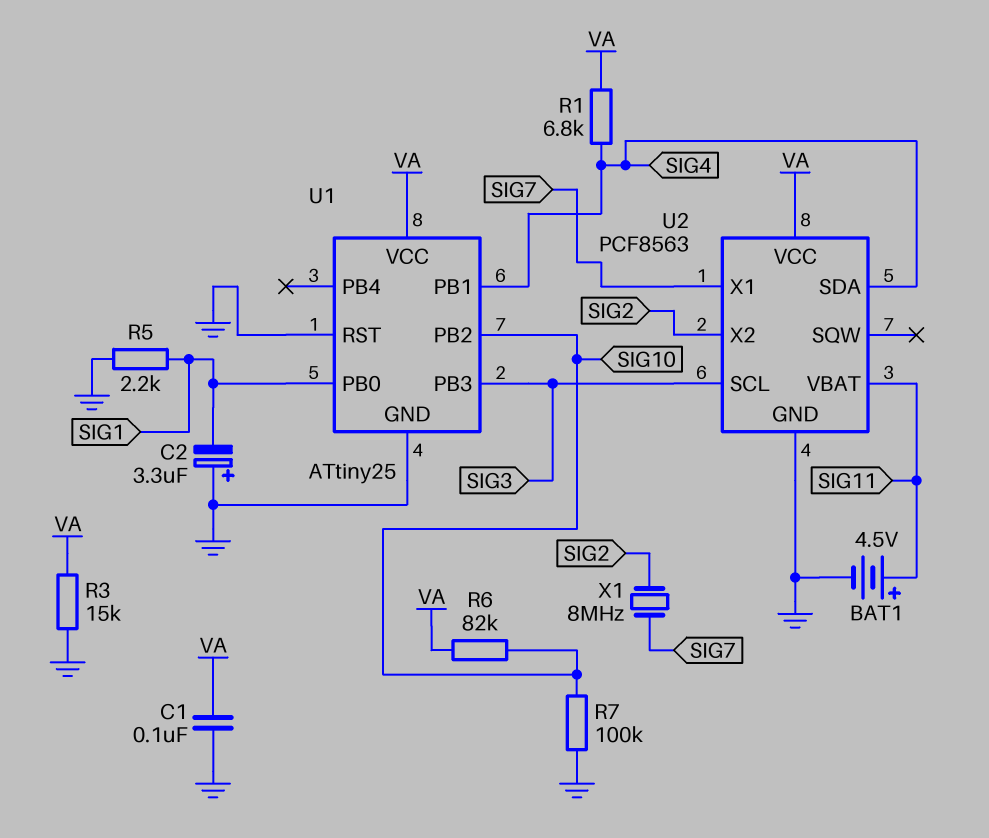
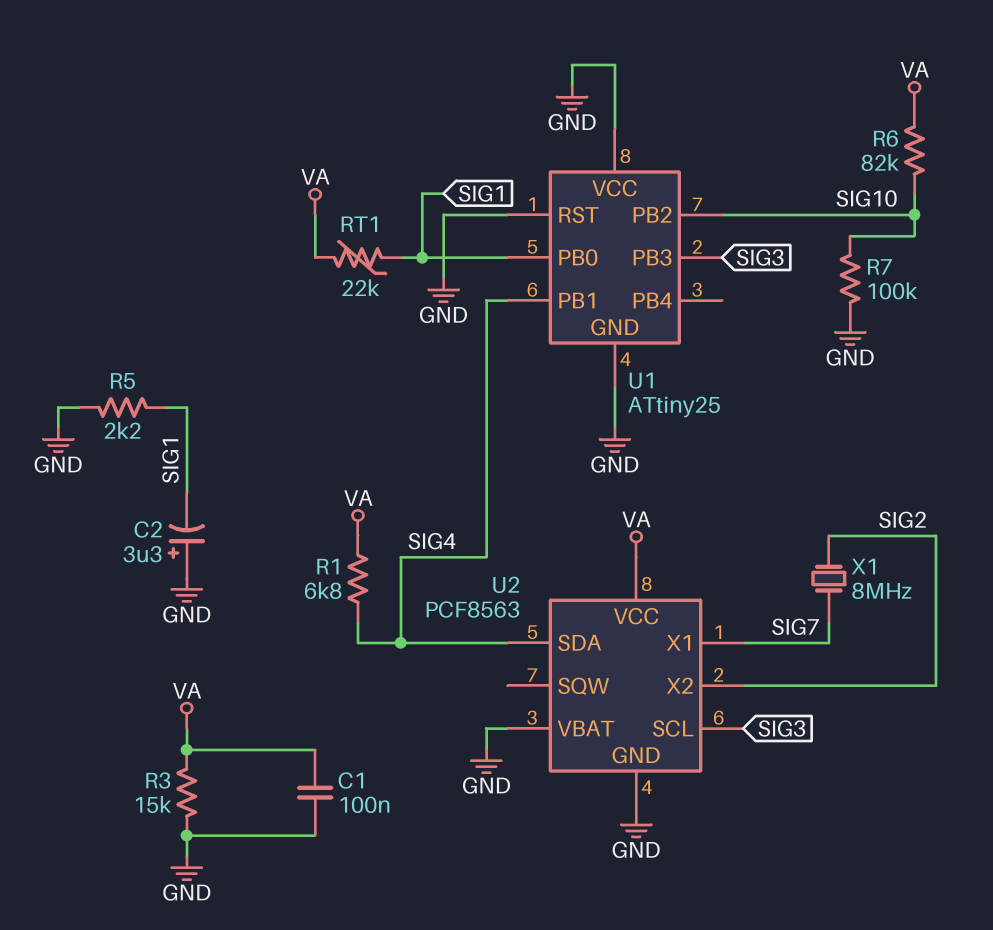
BAT1: 4.5V (plus SIG11, minus GND) -> none
RT1: none -> 22k (SIG1, VA)
U1 pin VCC: VA -> GND
U2 pin VBAT: SIG11 -> GND

